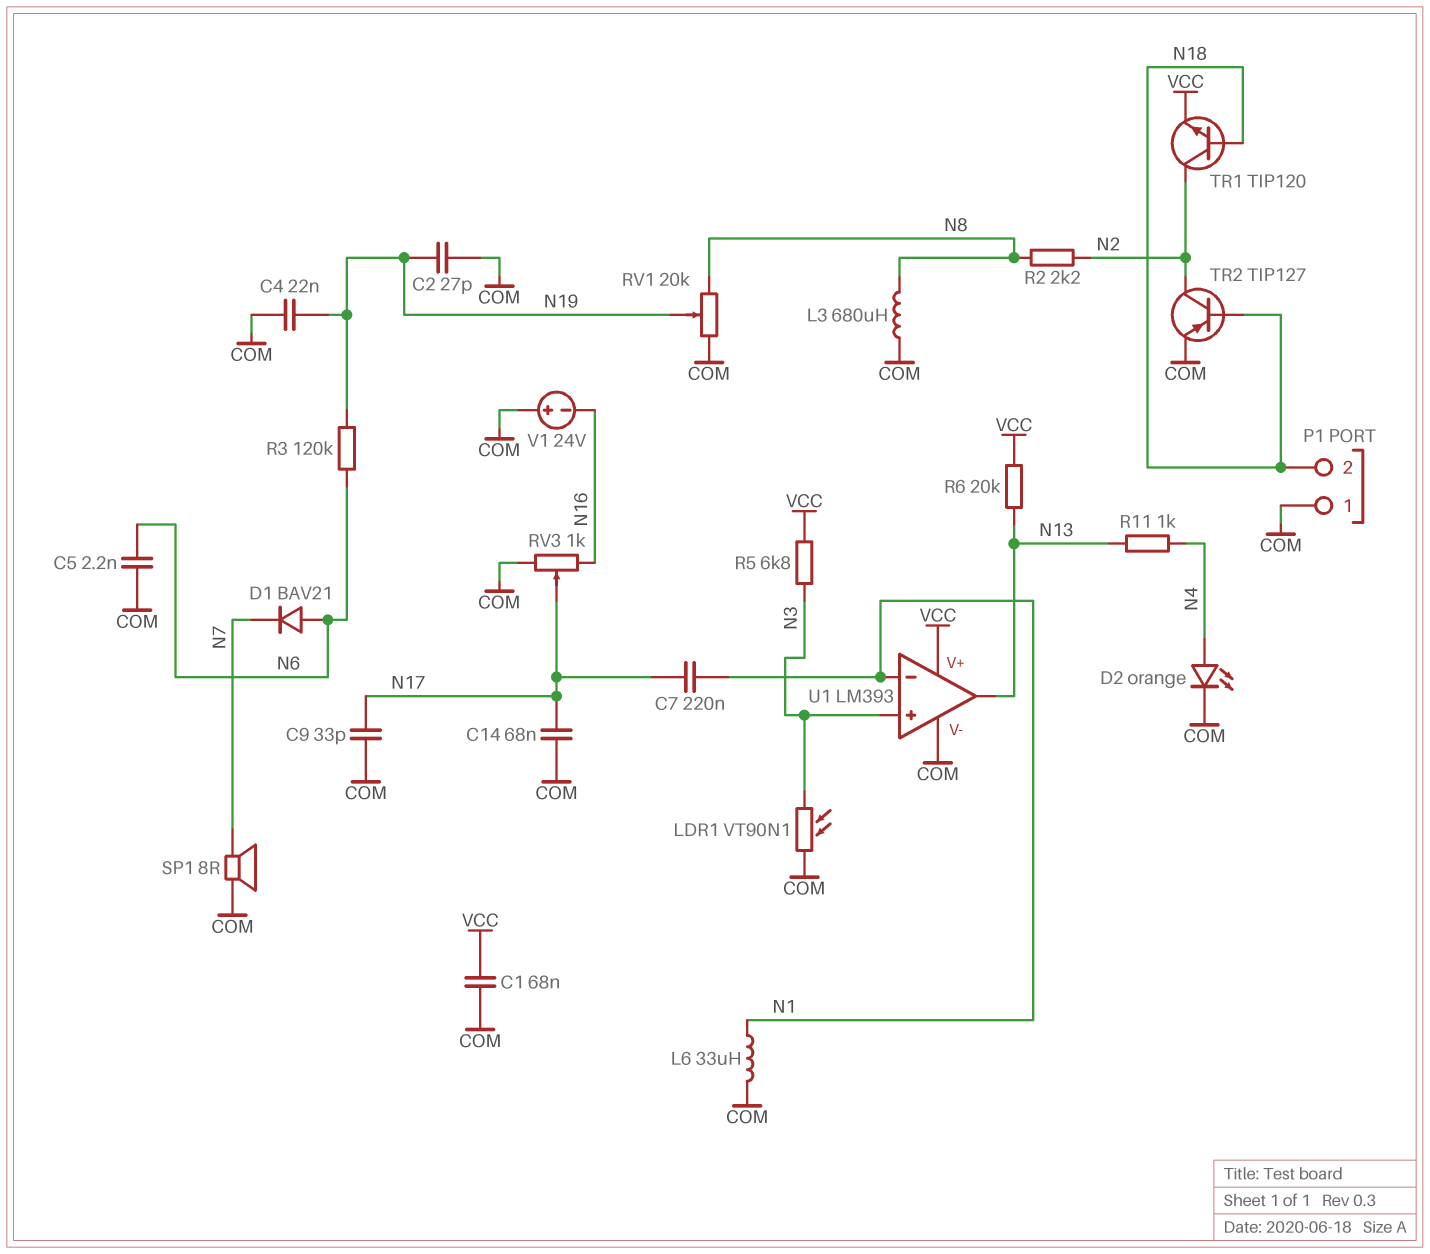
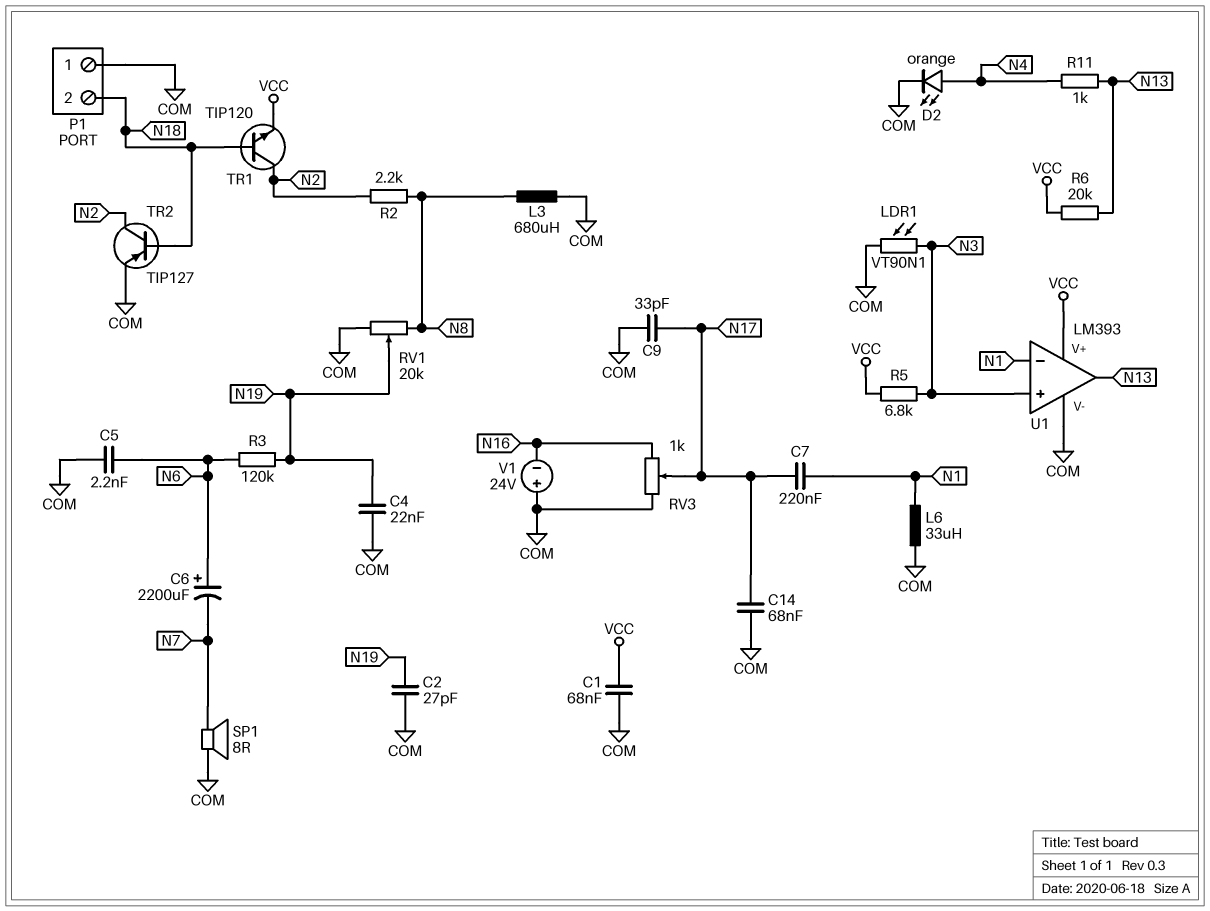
C6: none -> 2200uF (plus N6, minus N7)
D1: diode BAV21 (A N6, K N7) -> none

